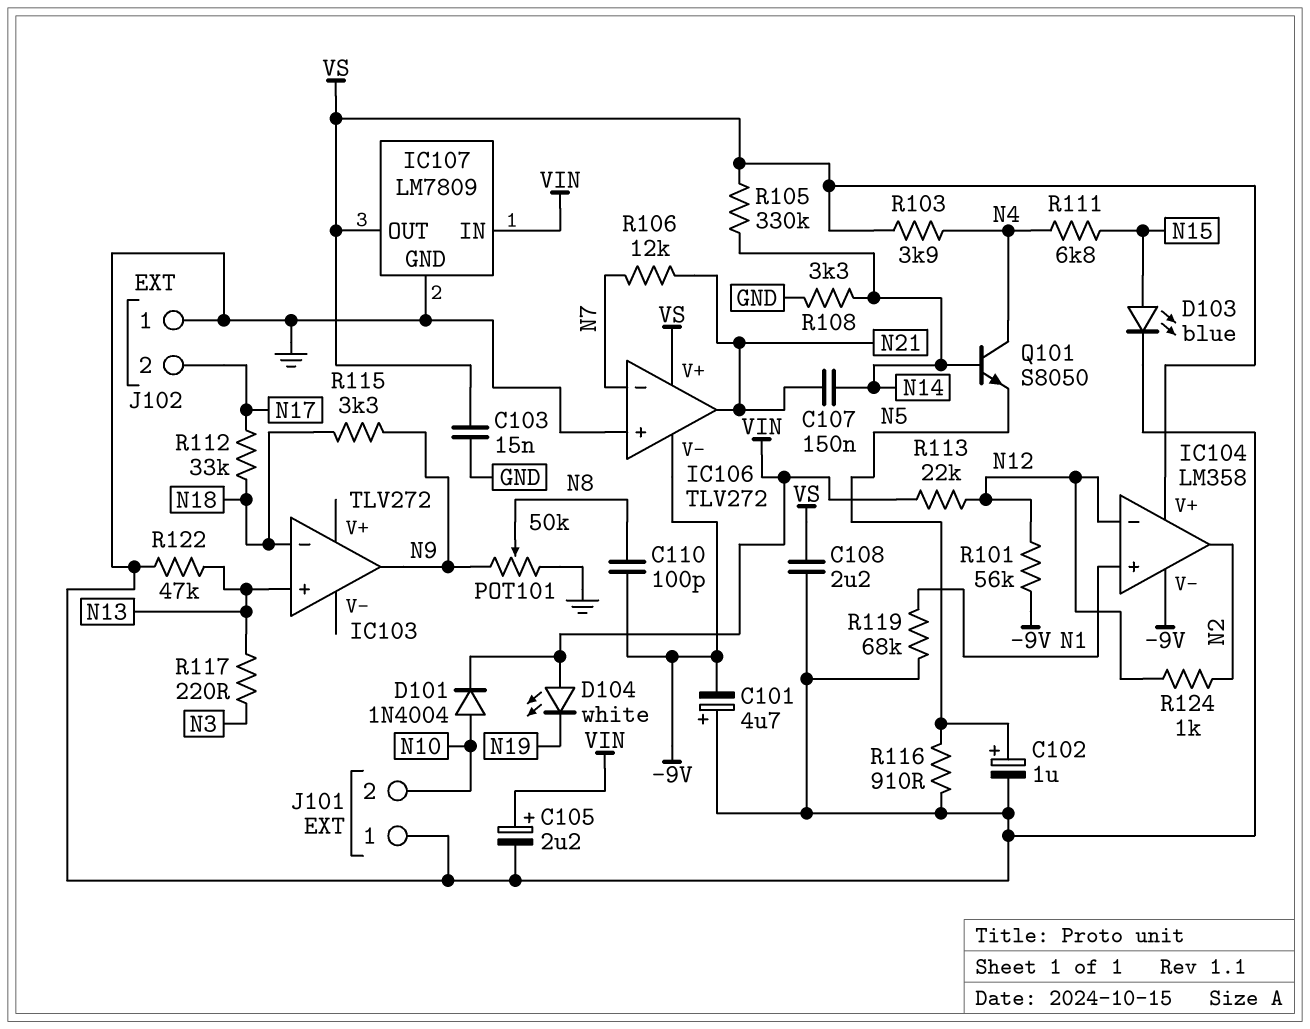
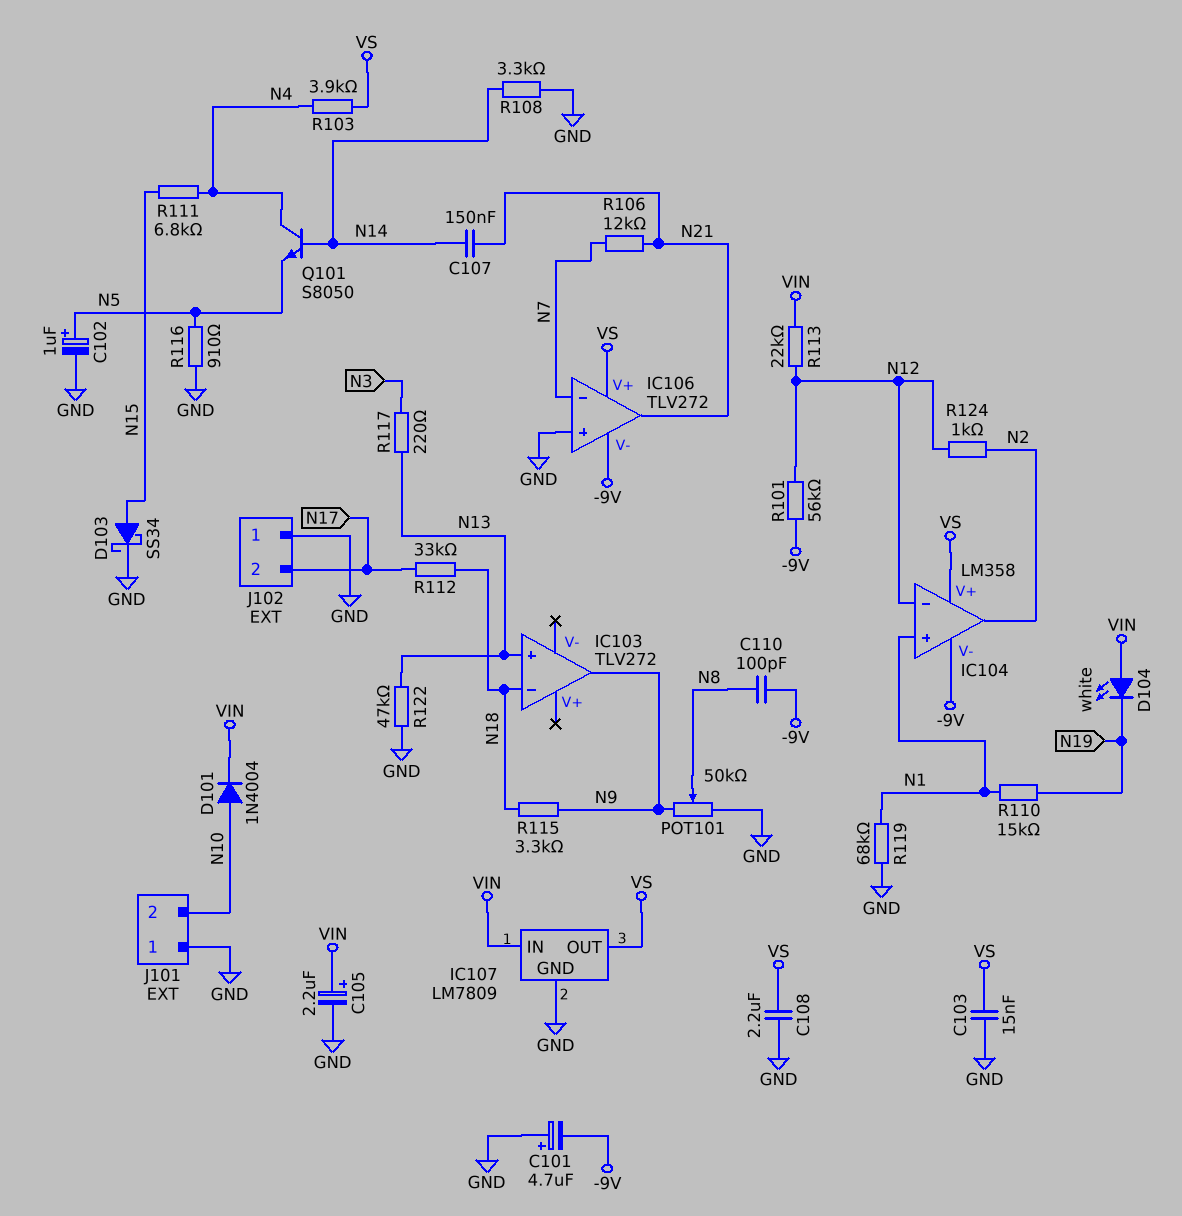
D103: LED blue (A N15, K GND) -> schottky SS34 (A N15, K GND)
R105: 330k (N14, VS) -> none
R110: none -> 15k (N1, N19)

